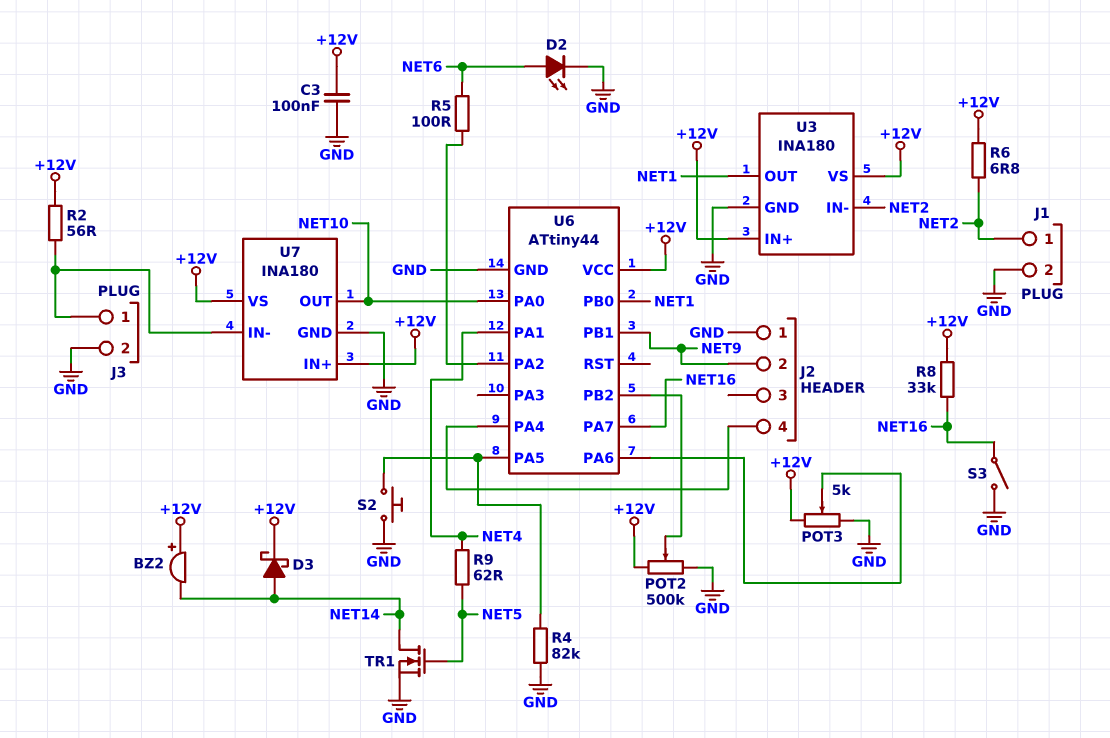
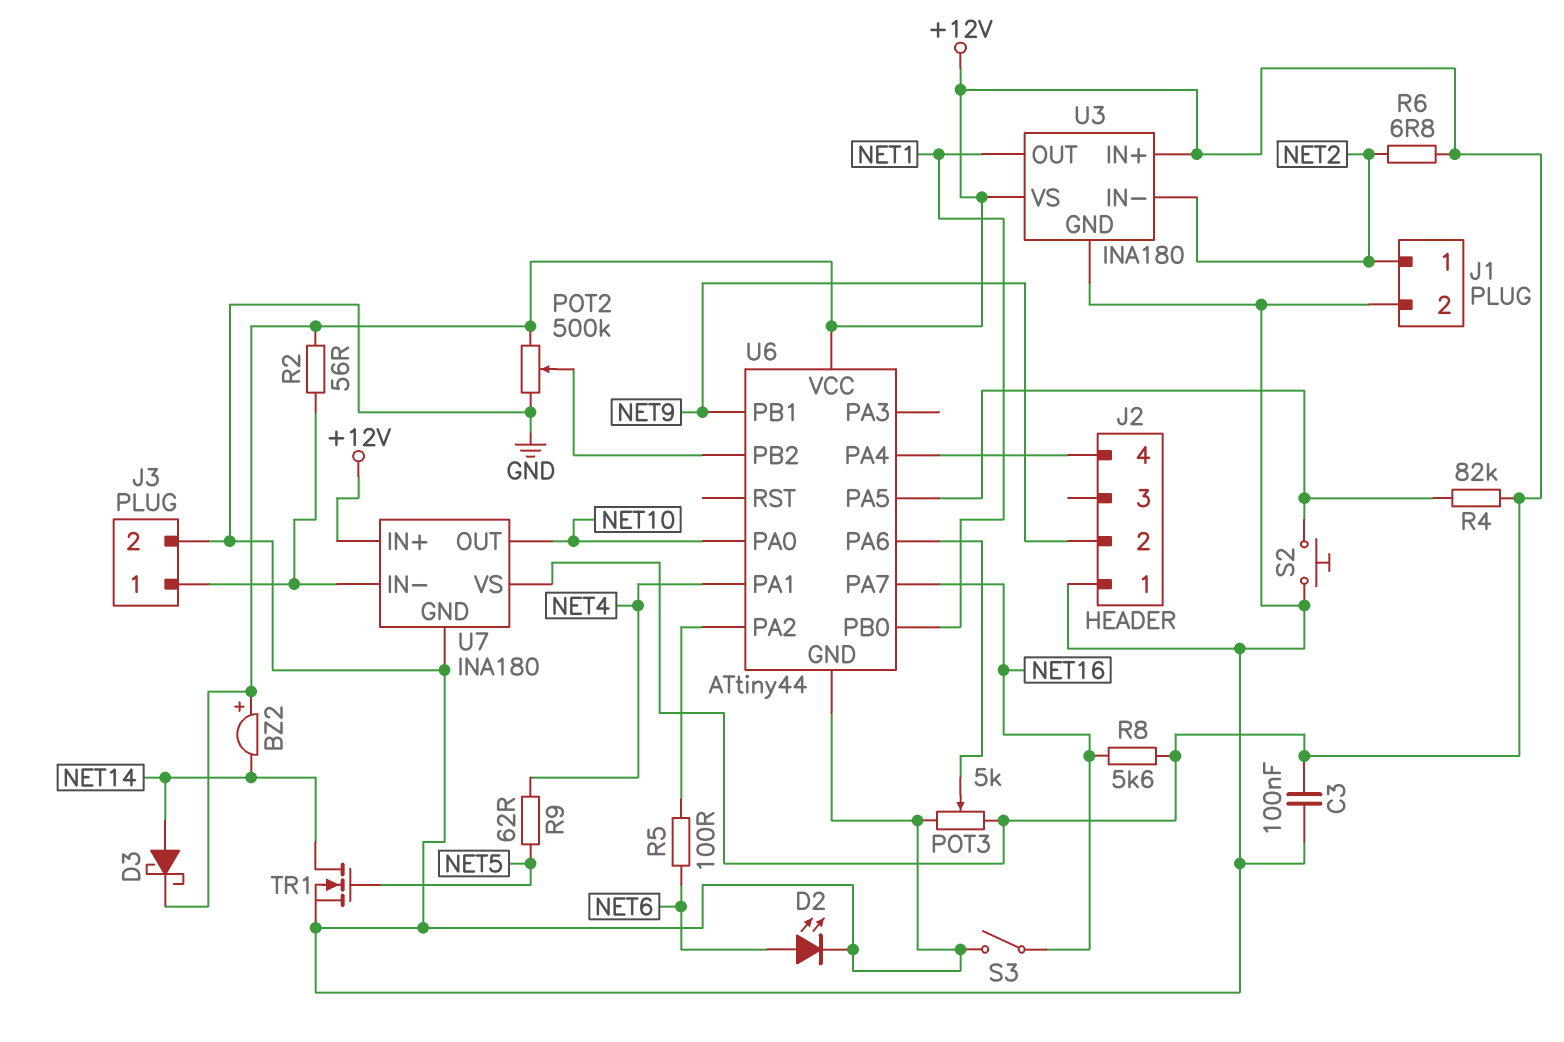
R4: 82k (GND, U6/PA5) -> 82k (+12V, U6/PA5)
R8: 33k (+12V, NET16) -> 5.6k (+12V, NET16)

